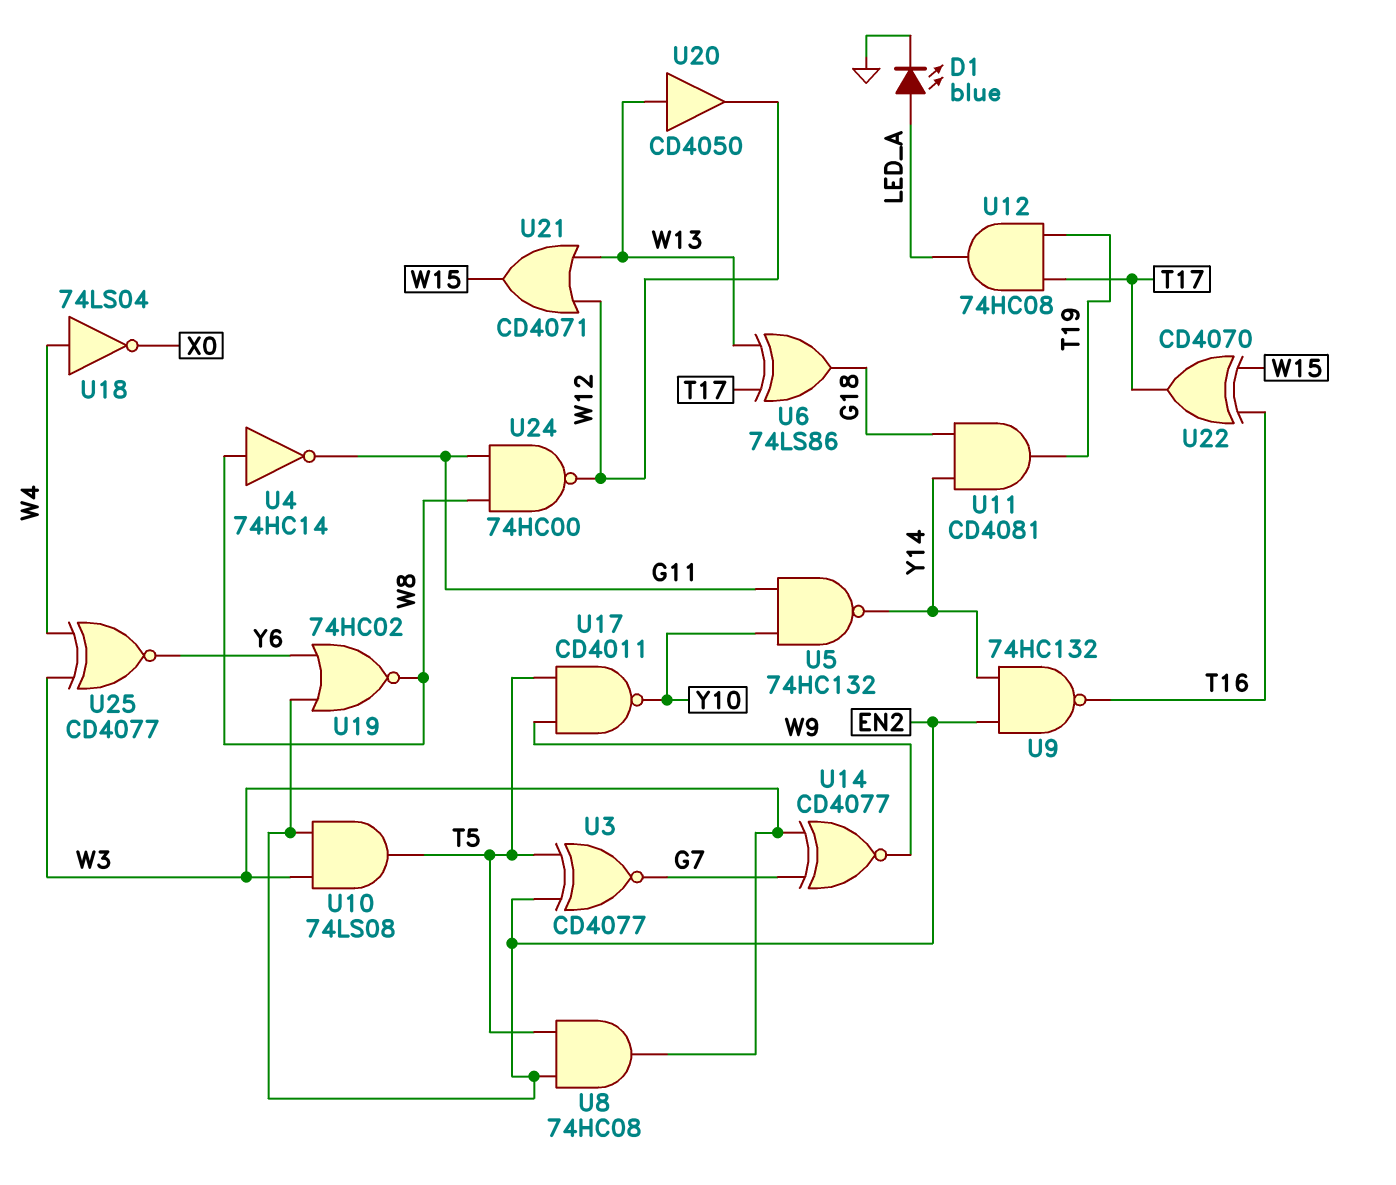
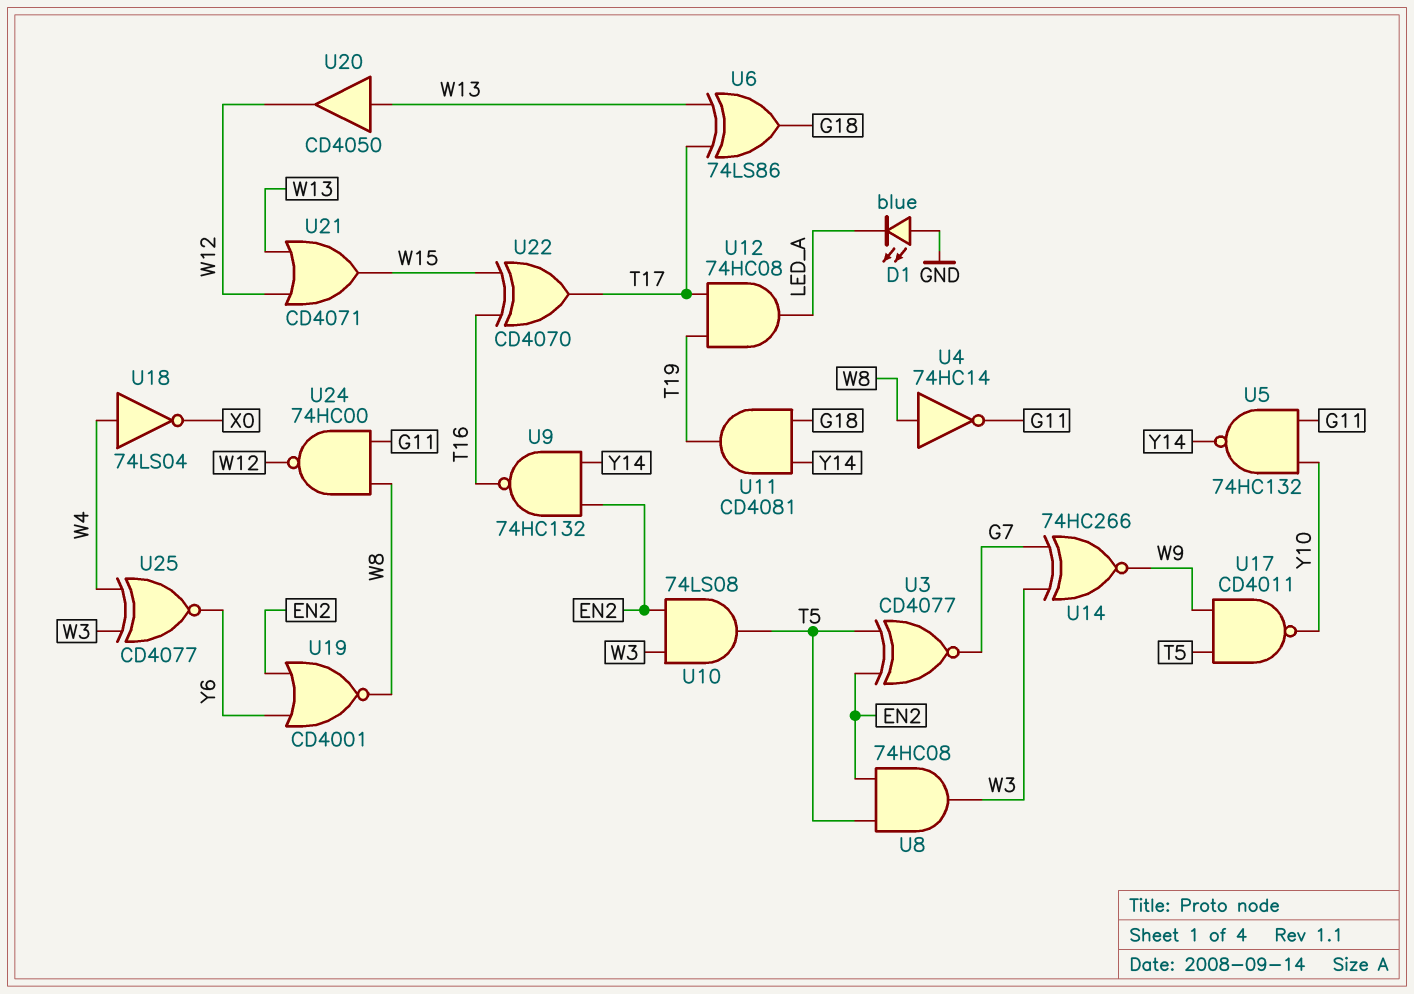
D1: LED blue (A LED_A, K GND) -> LED blue (A GND, K LED_A)
U14: XNOR CD4077 (in G7, in W3, out W9) -> XNOR 74HC266 (in G7, in W3, out W9)
U19: NOR 74HC02 (in EN2, in Y6, out W8) -> NOR CD4001 (in EN2, in Y6, out W8)

